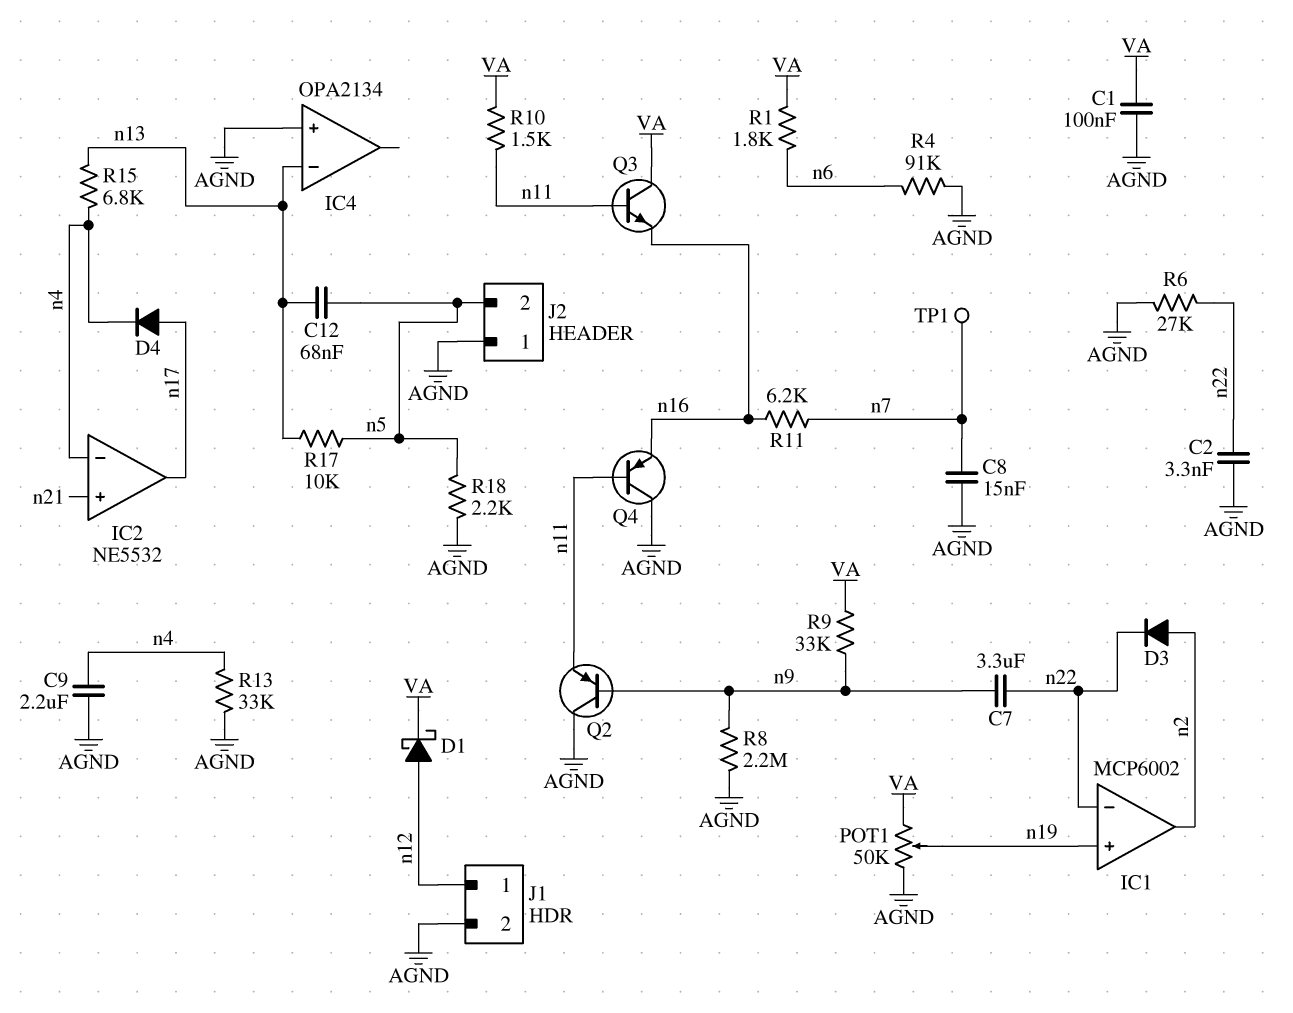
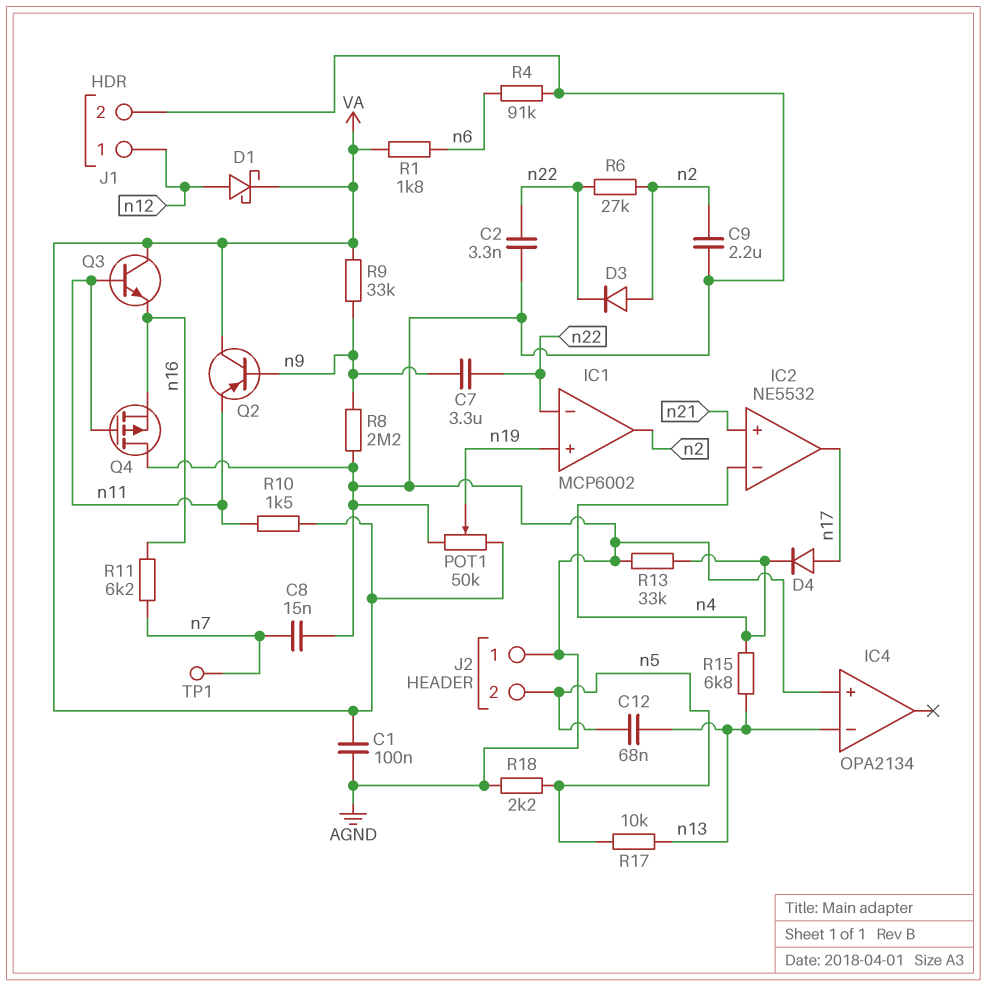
C9: 2.2uF (AGND, n4) -> 2.2uF (AGND, n2)
Q2: PNP (B n9, C AGND, E n11) -> PNP (B n9, C VA, E n11)
Q4: PNP (B n11, C AGND, E n16) -> PMOS (G n11, D AGND, S n16)
R6: 27k (AGND, n22) -> 27k (n2, n22)

